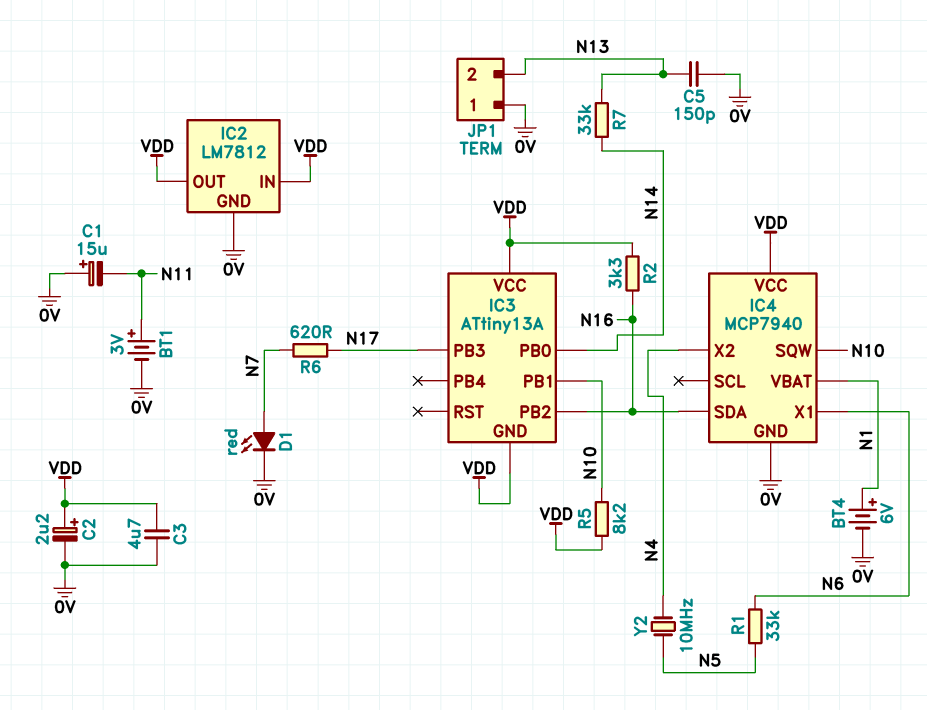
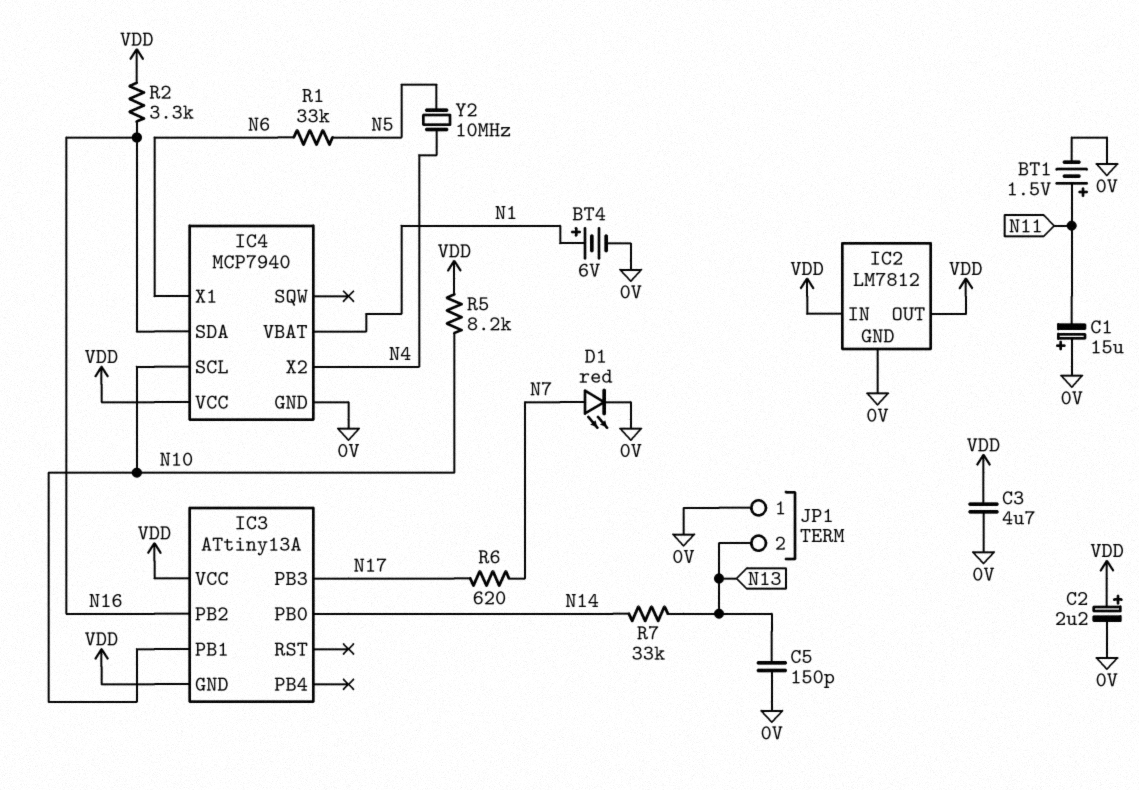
BT1: 3V (plus N11, minus 0V) -> 1.5V (plus N11, minus 0V)
IC4 pin SCL: none -> N10
IC4 pin SQW: N10 -> none

